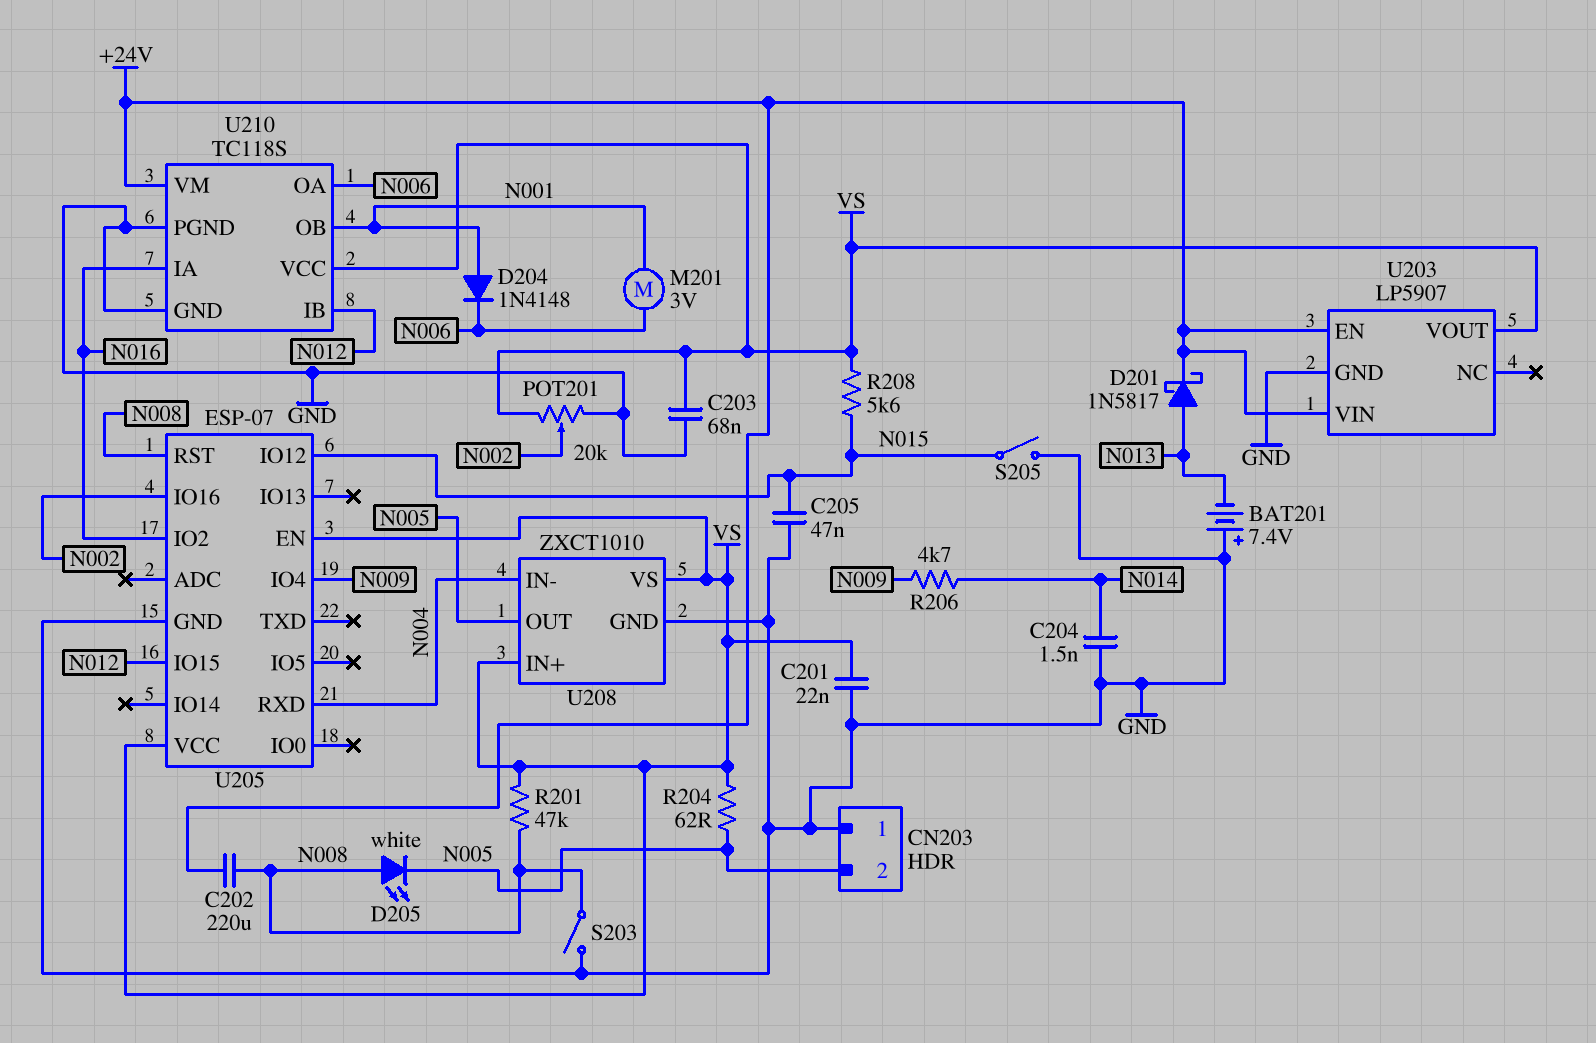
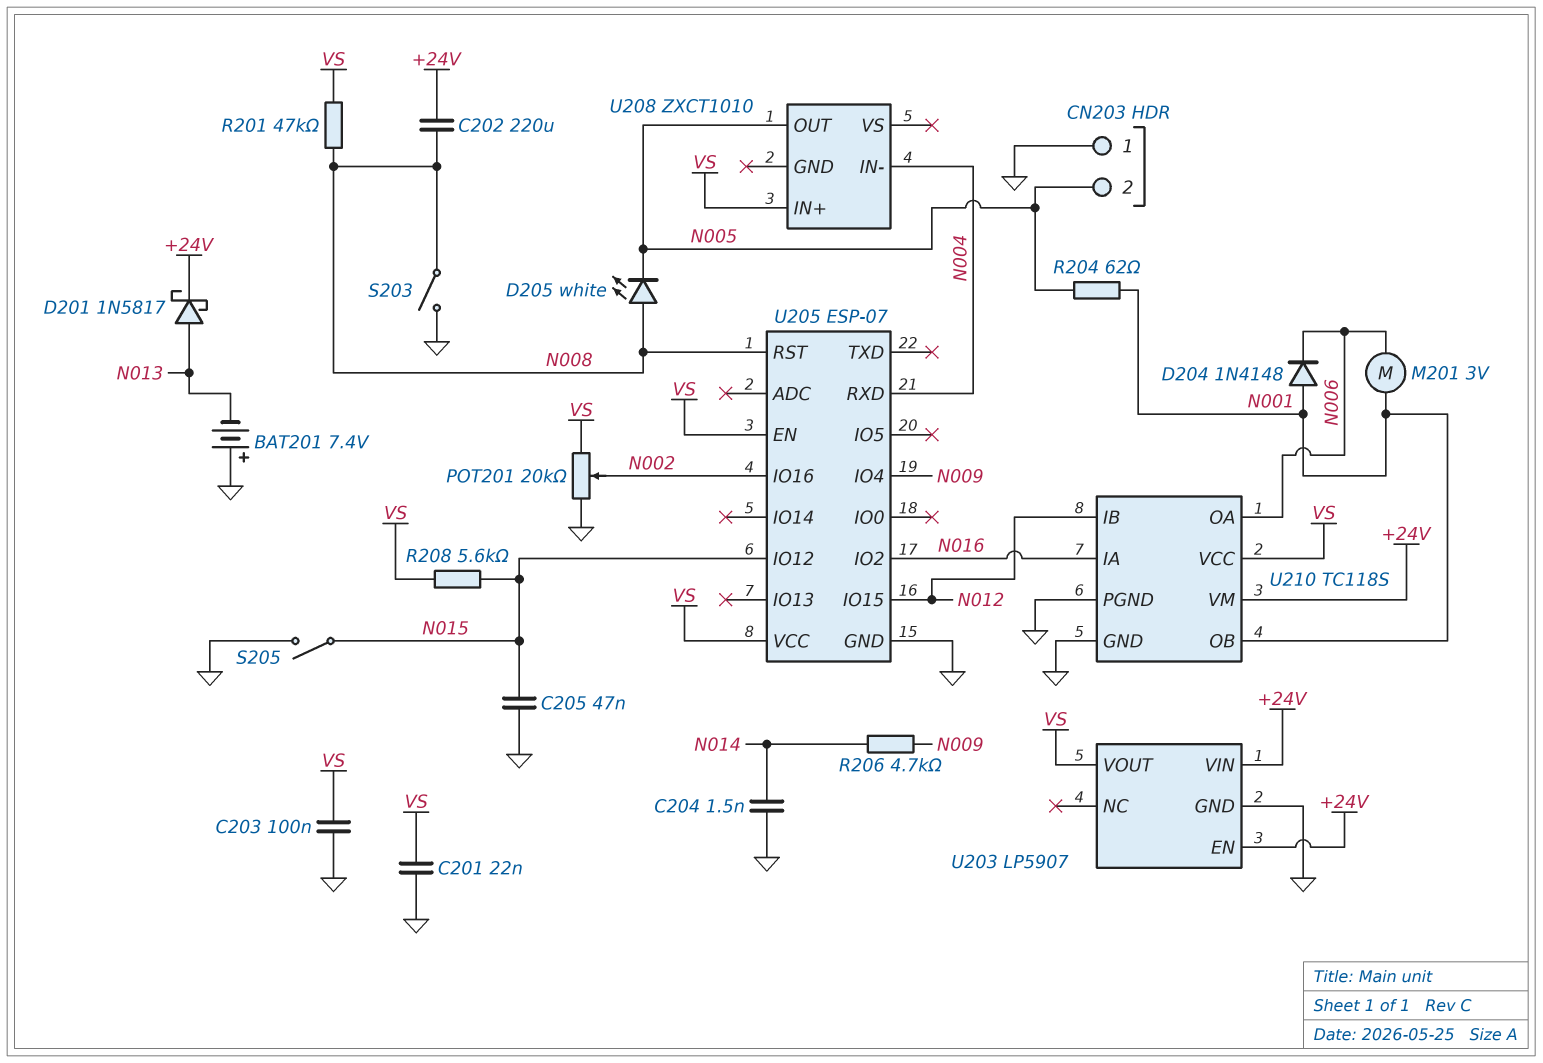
C203: 68nF (GND, VS) -> 100nF (GND, VS)
R204: 62 (N005, VS) -> 62 (N001, N005)
U208 pin GND: GND -> none
U208 pin VS: VS -> none

